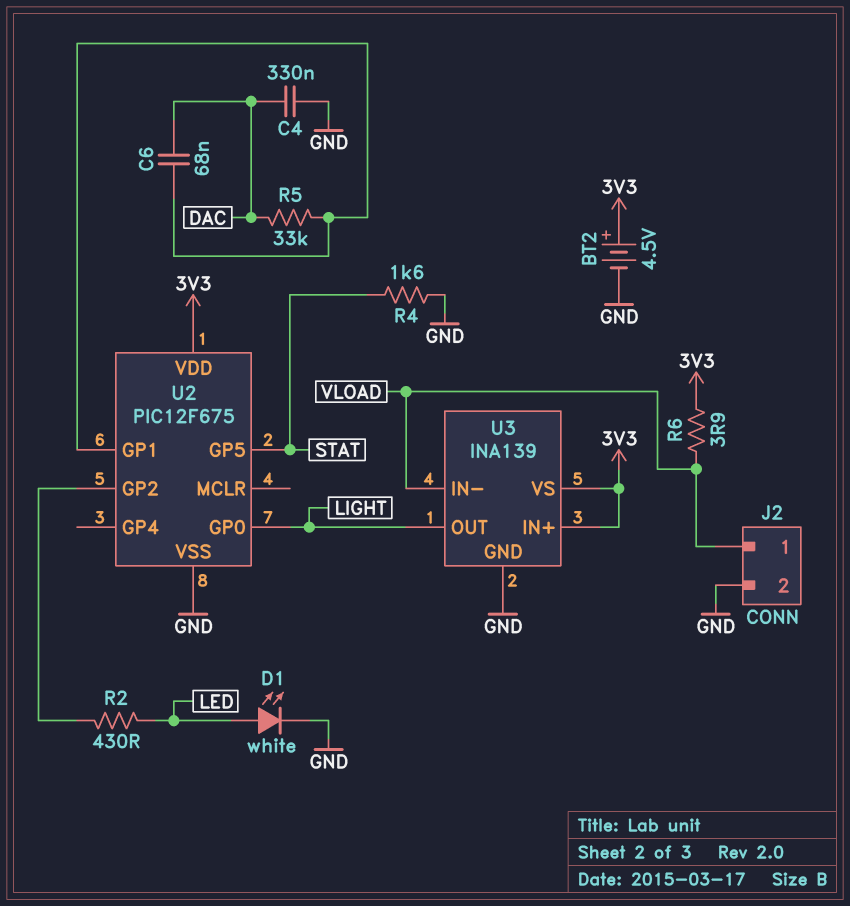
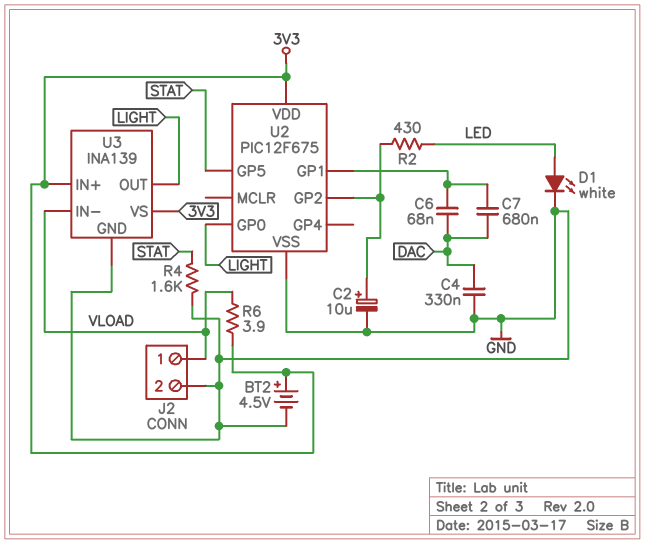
C2: none -> 10uF (plus U2/GP2, minus GND)
C7: none -> 680nF (DAC, U2/GP1)
R5: 33k (DAC, U2/GP1) -> none

